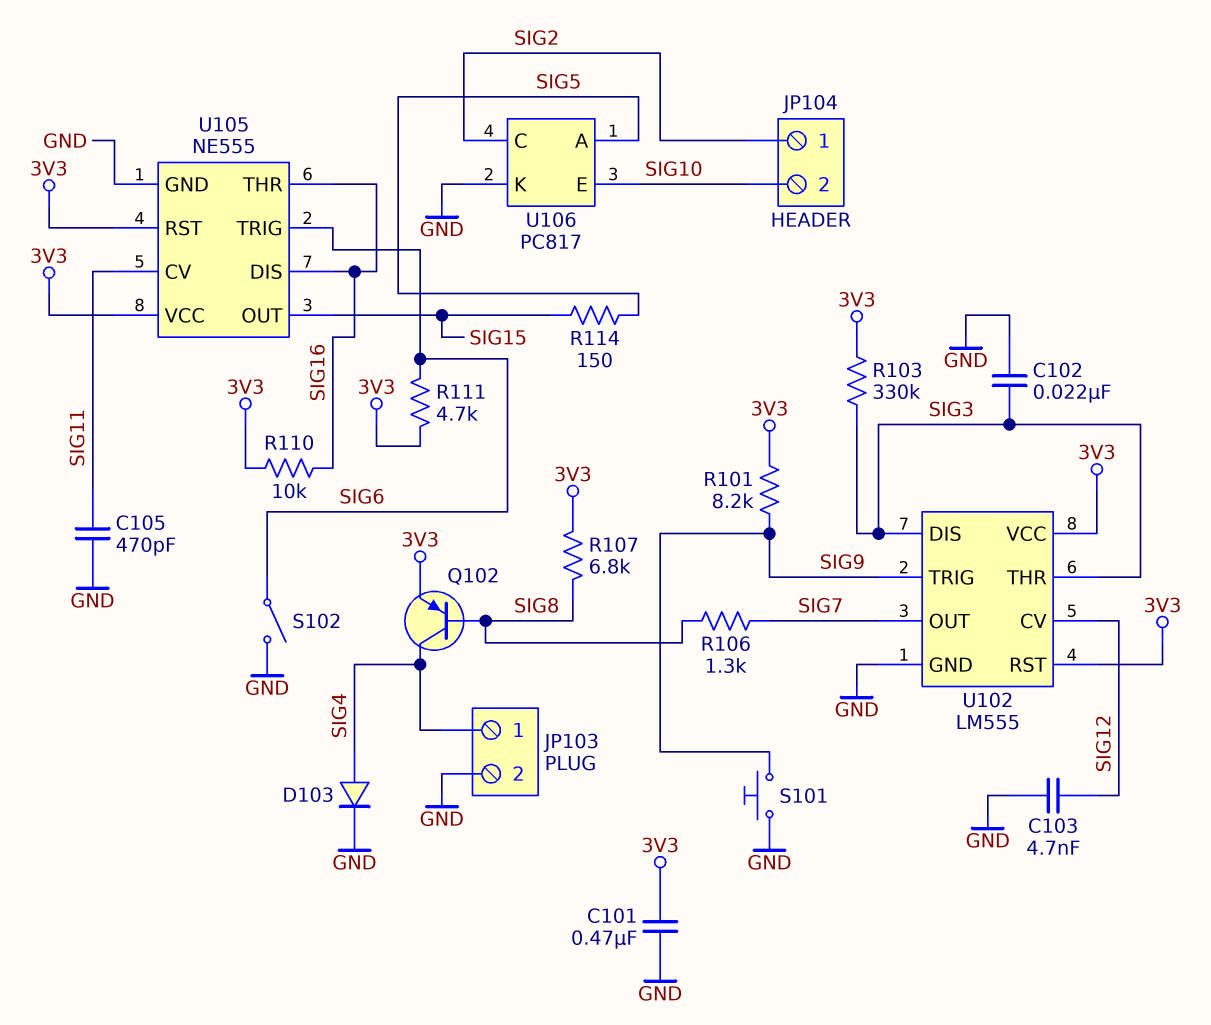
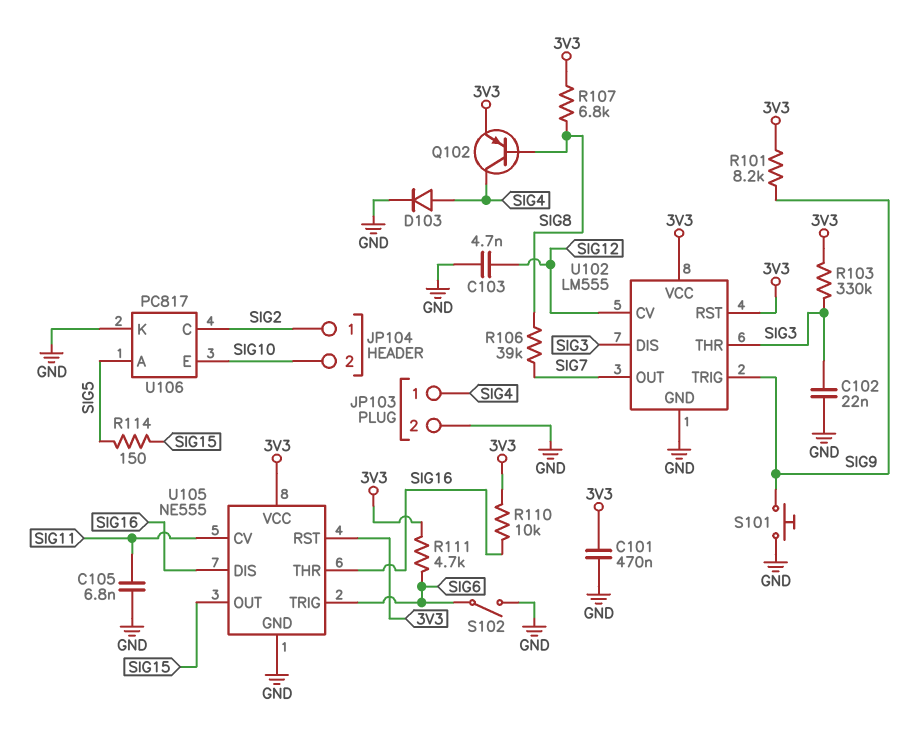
C105: 470pF (GND, SIG11) -> 6.8nF (GND, SIG11)
R106: 1.3k (SIG7, SIG8) -> 39k (SIG7, SIG8)

